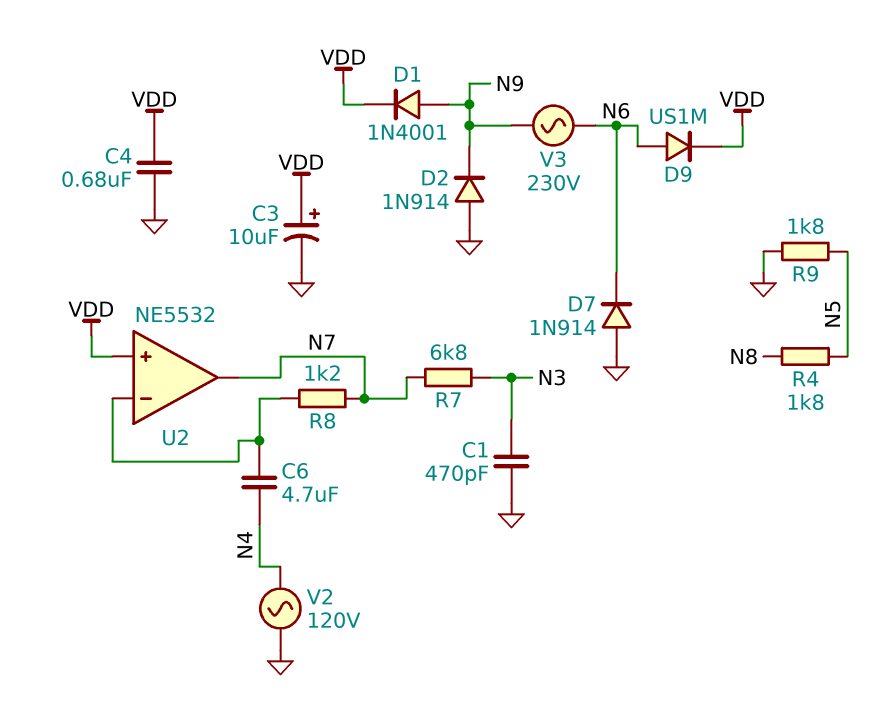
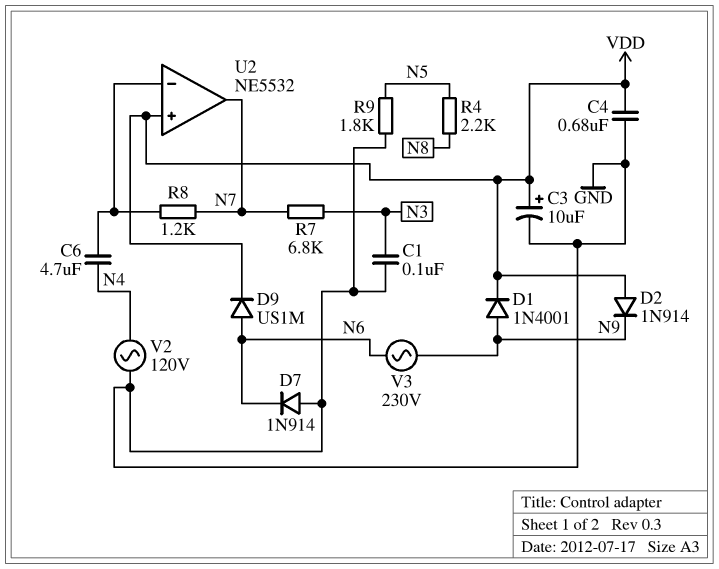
C1: 470pF (GND, N3) -> 100nF (GND, N3)
D2: diode 1N914 (A GND, K N9) -> diode 1N914 (A VDD, K N9)
R4: 1.8k (N5, N8) -> 2.2k (N5, N8)

